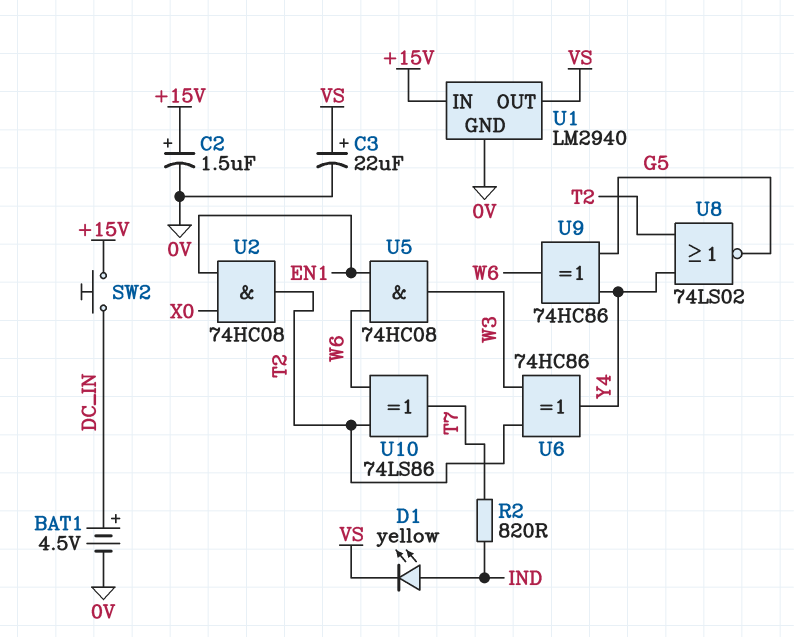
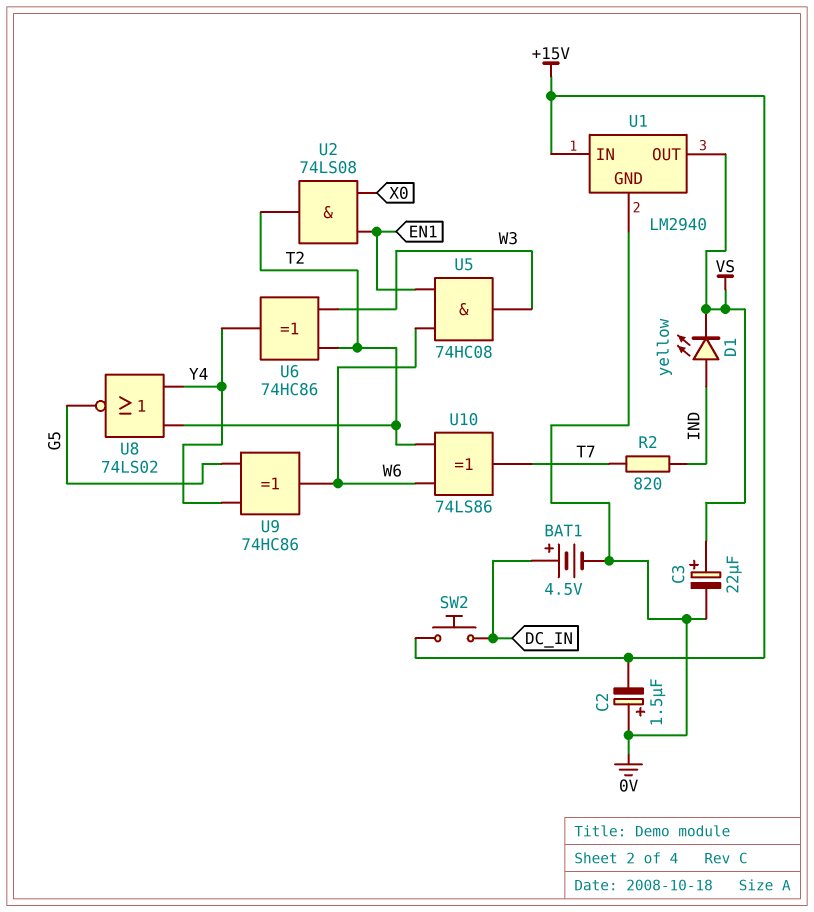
C2: 1.5uF (plus +15V, minus 0V) -> 1.5uF (plus 0V, minus +15V)
U2: AND 74HC08 (in EN1, in X0, out T2) -> AND 74LS08 (in EN1, in X0, out T2)

